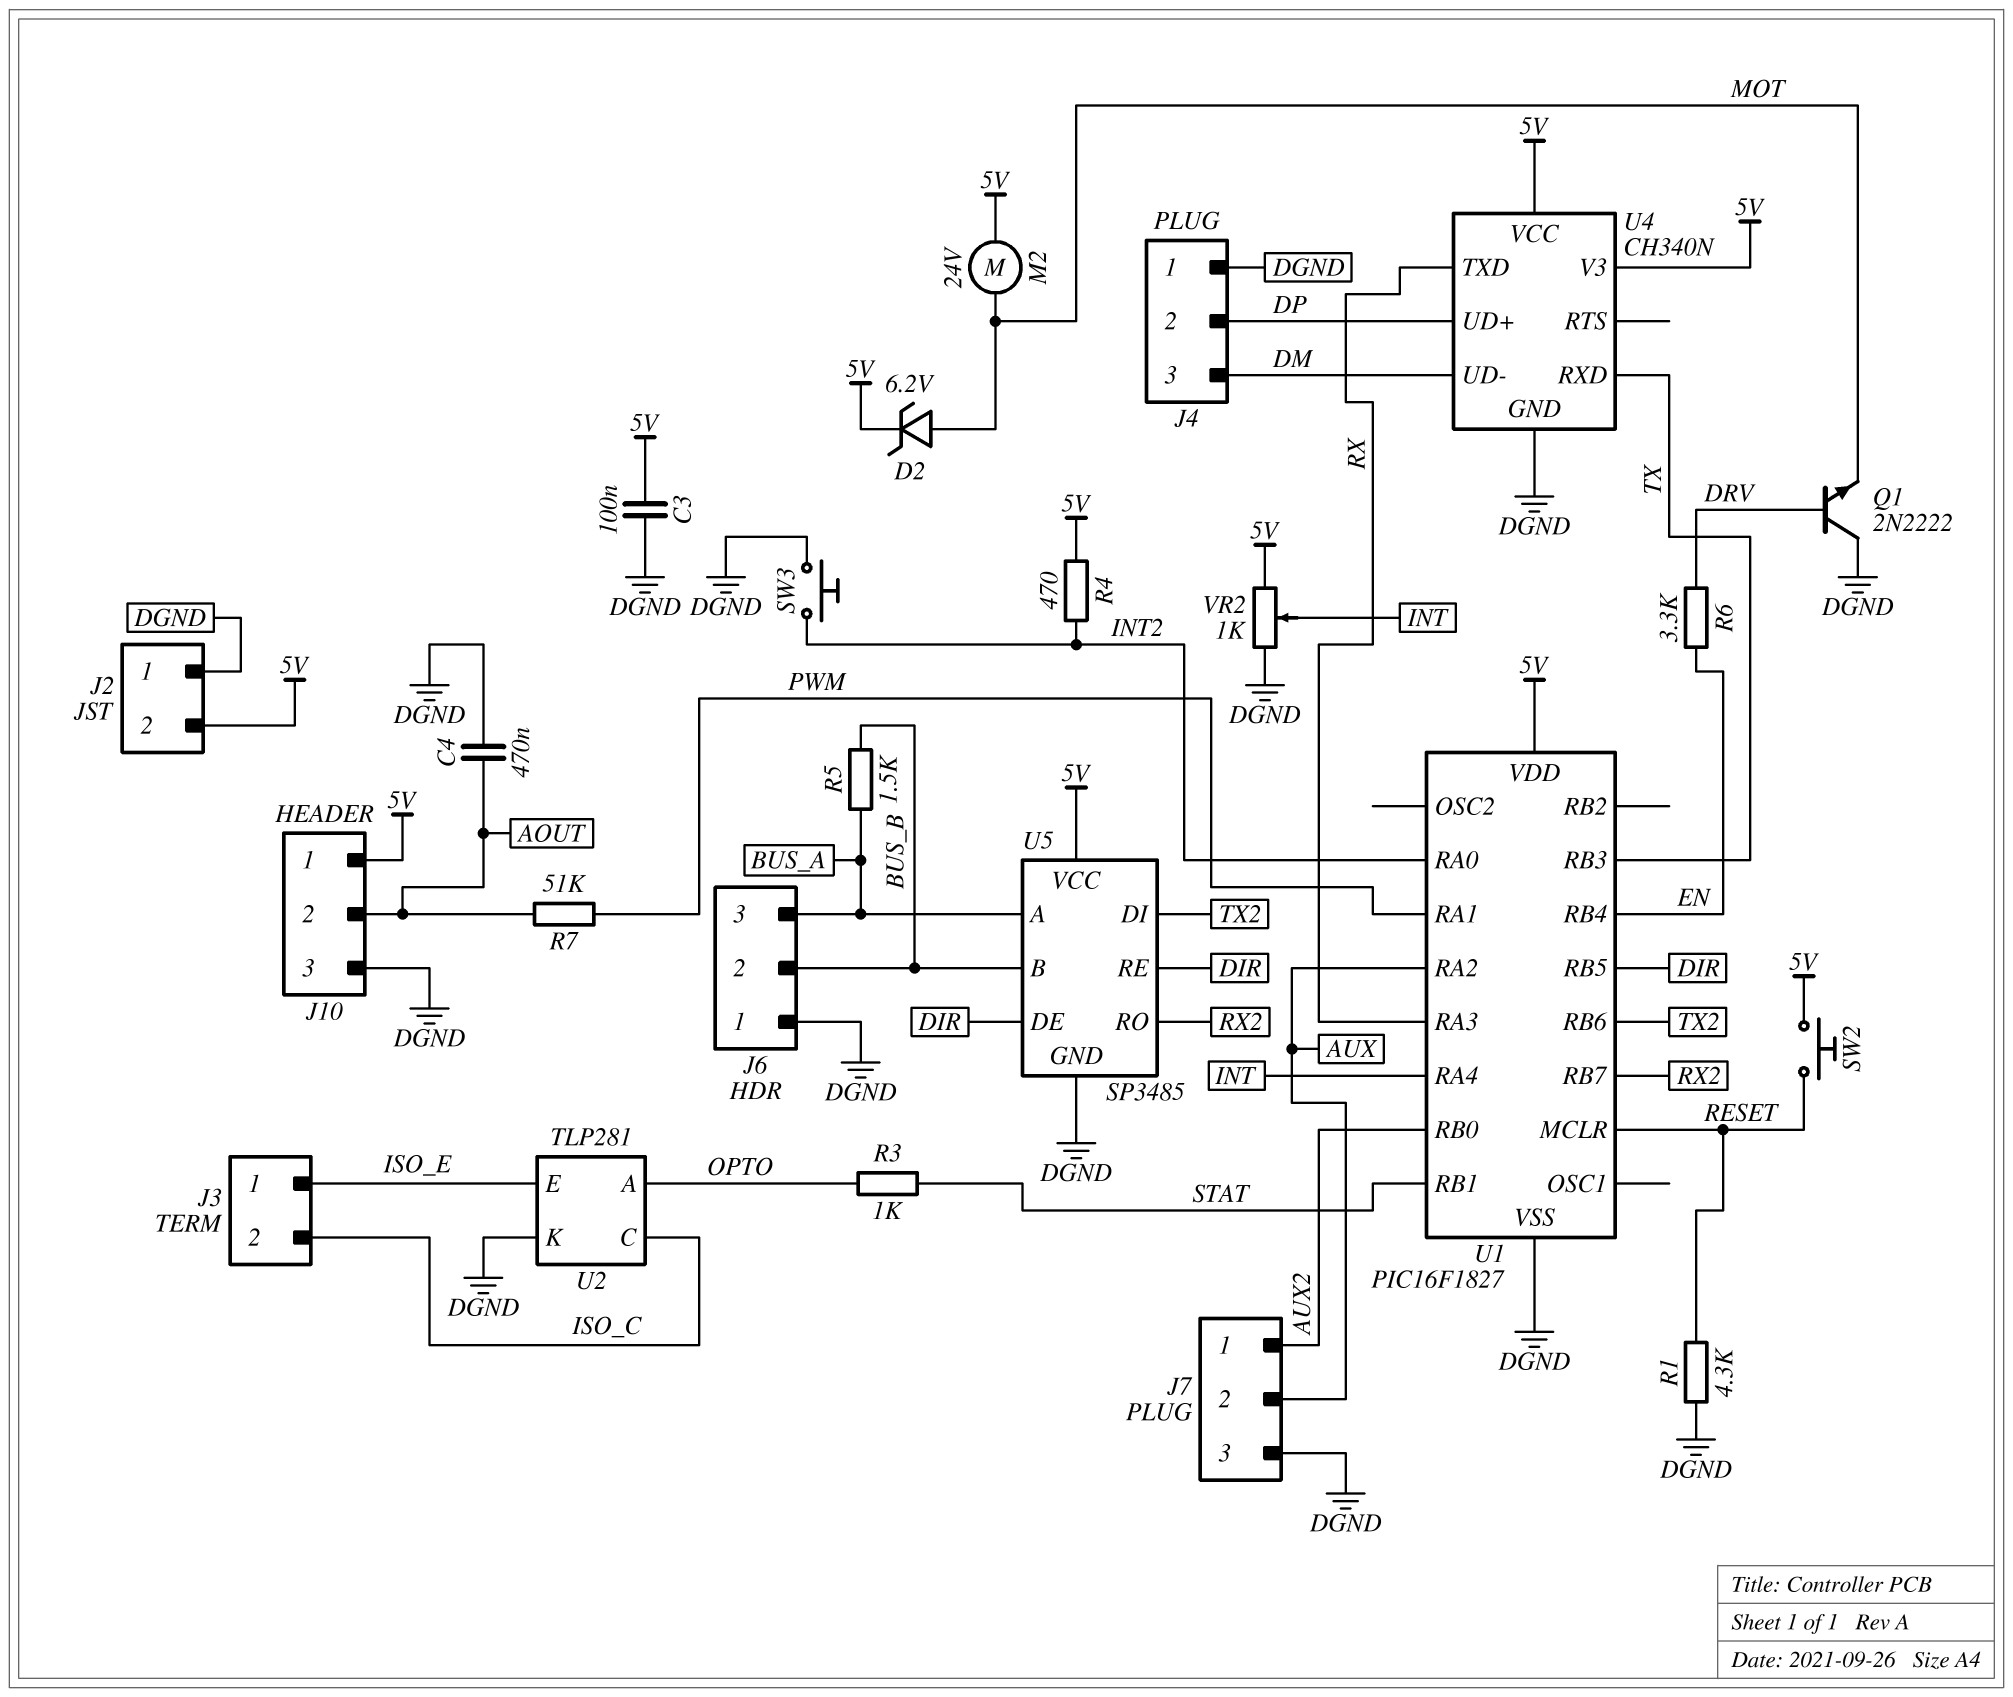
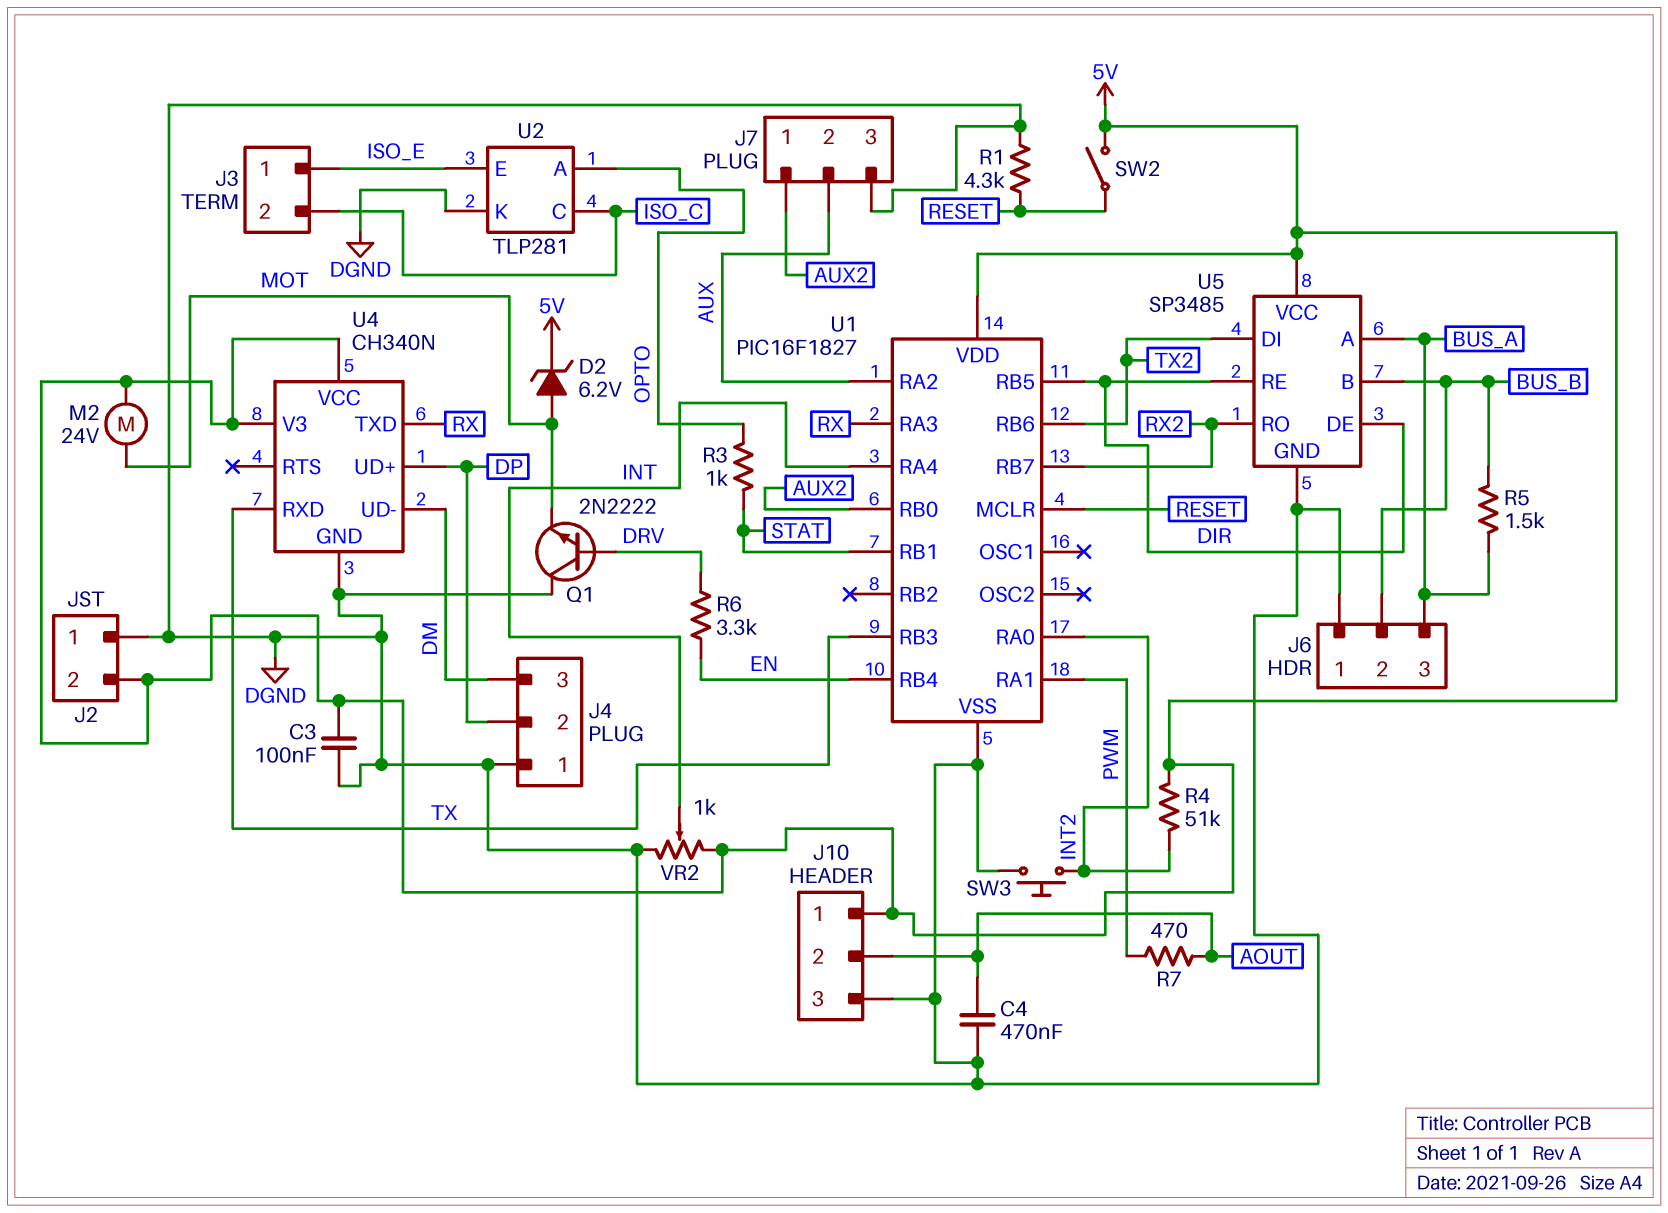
R4: 470 (5V, INT2) -> 51k (5V, INT2)
R7: 51k (AOUT, PWM) -> 470 (AOUT, PWM)
SW2: button (5V, RESET) -> switch (5V, RESET)

